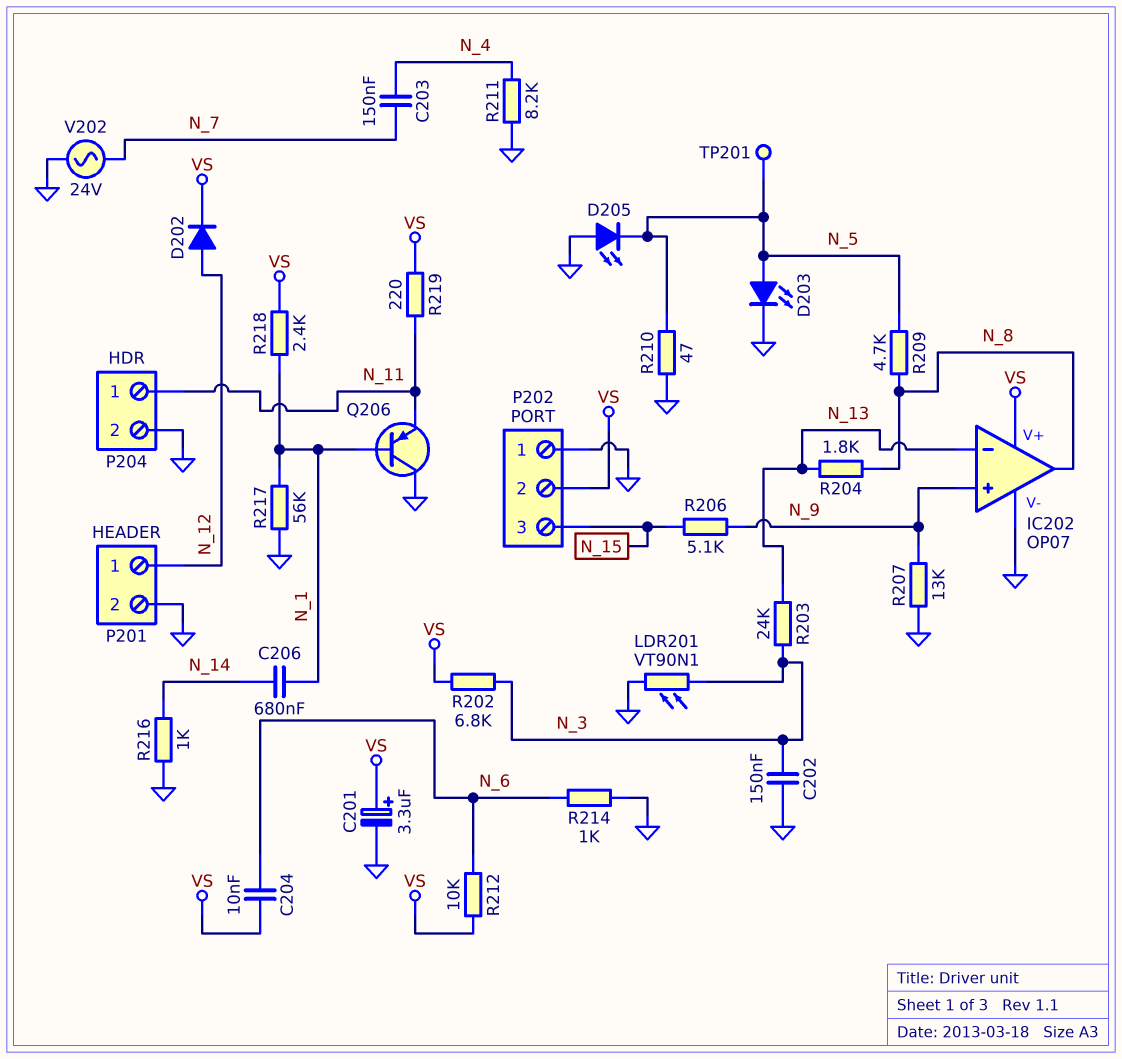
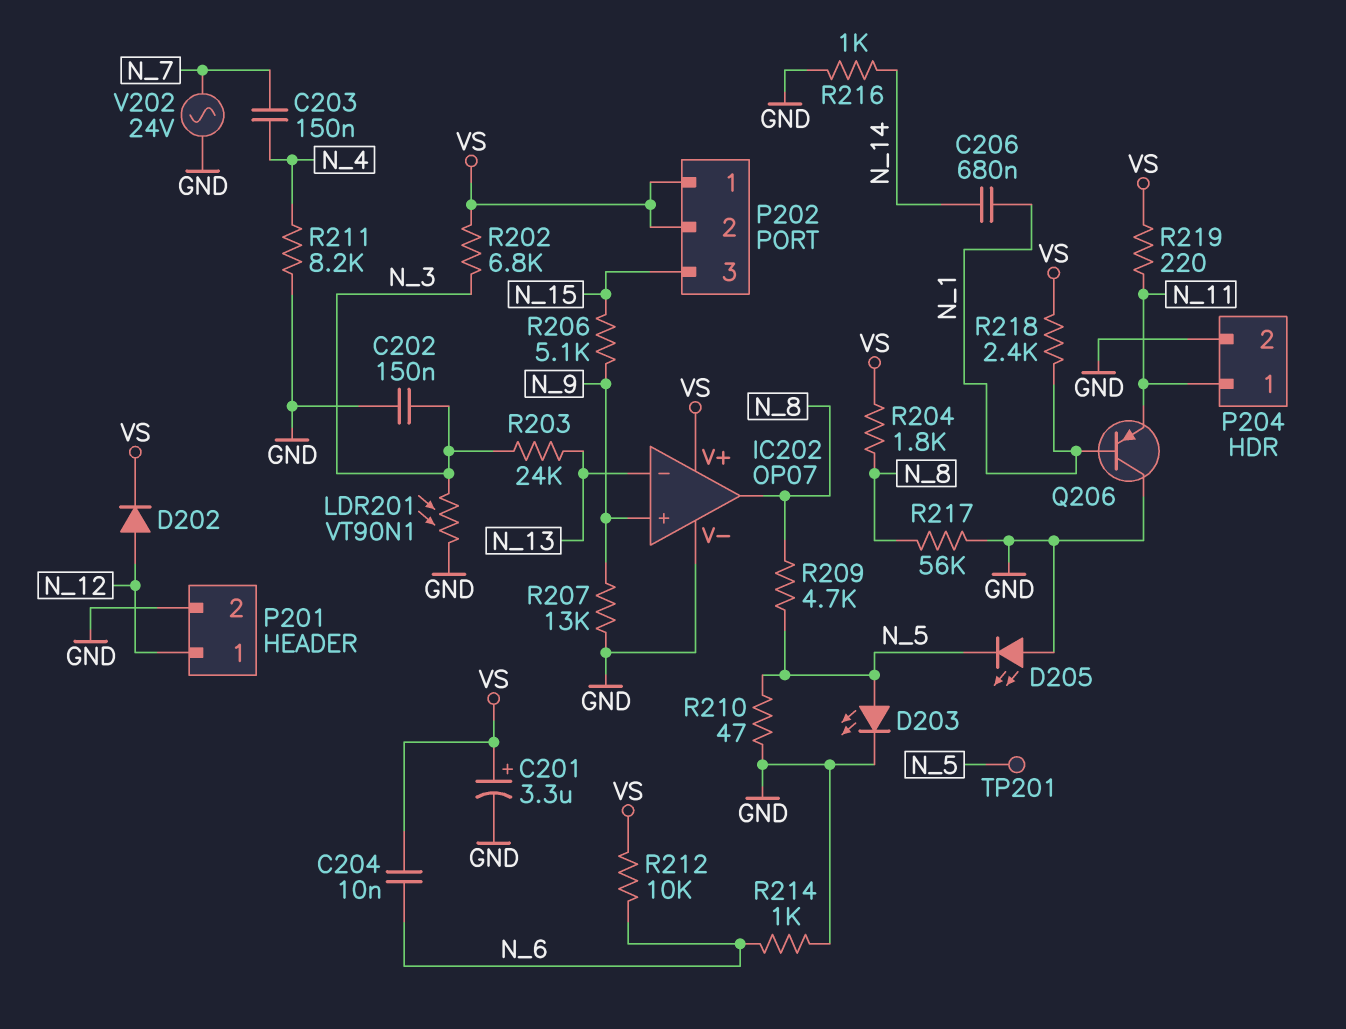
P202 pin 1: GND -> VS
R204: 1.8k (N_8, N_13) -> 1.8k (N_8, VS)
R217: 56k (GND, N_1) -> 56k (GND, N_8)

